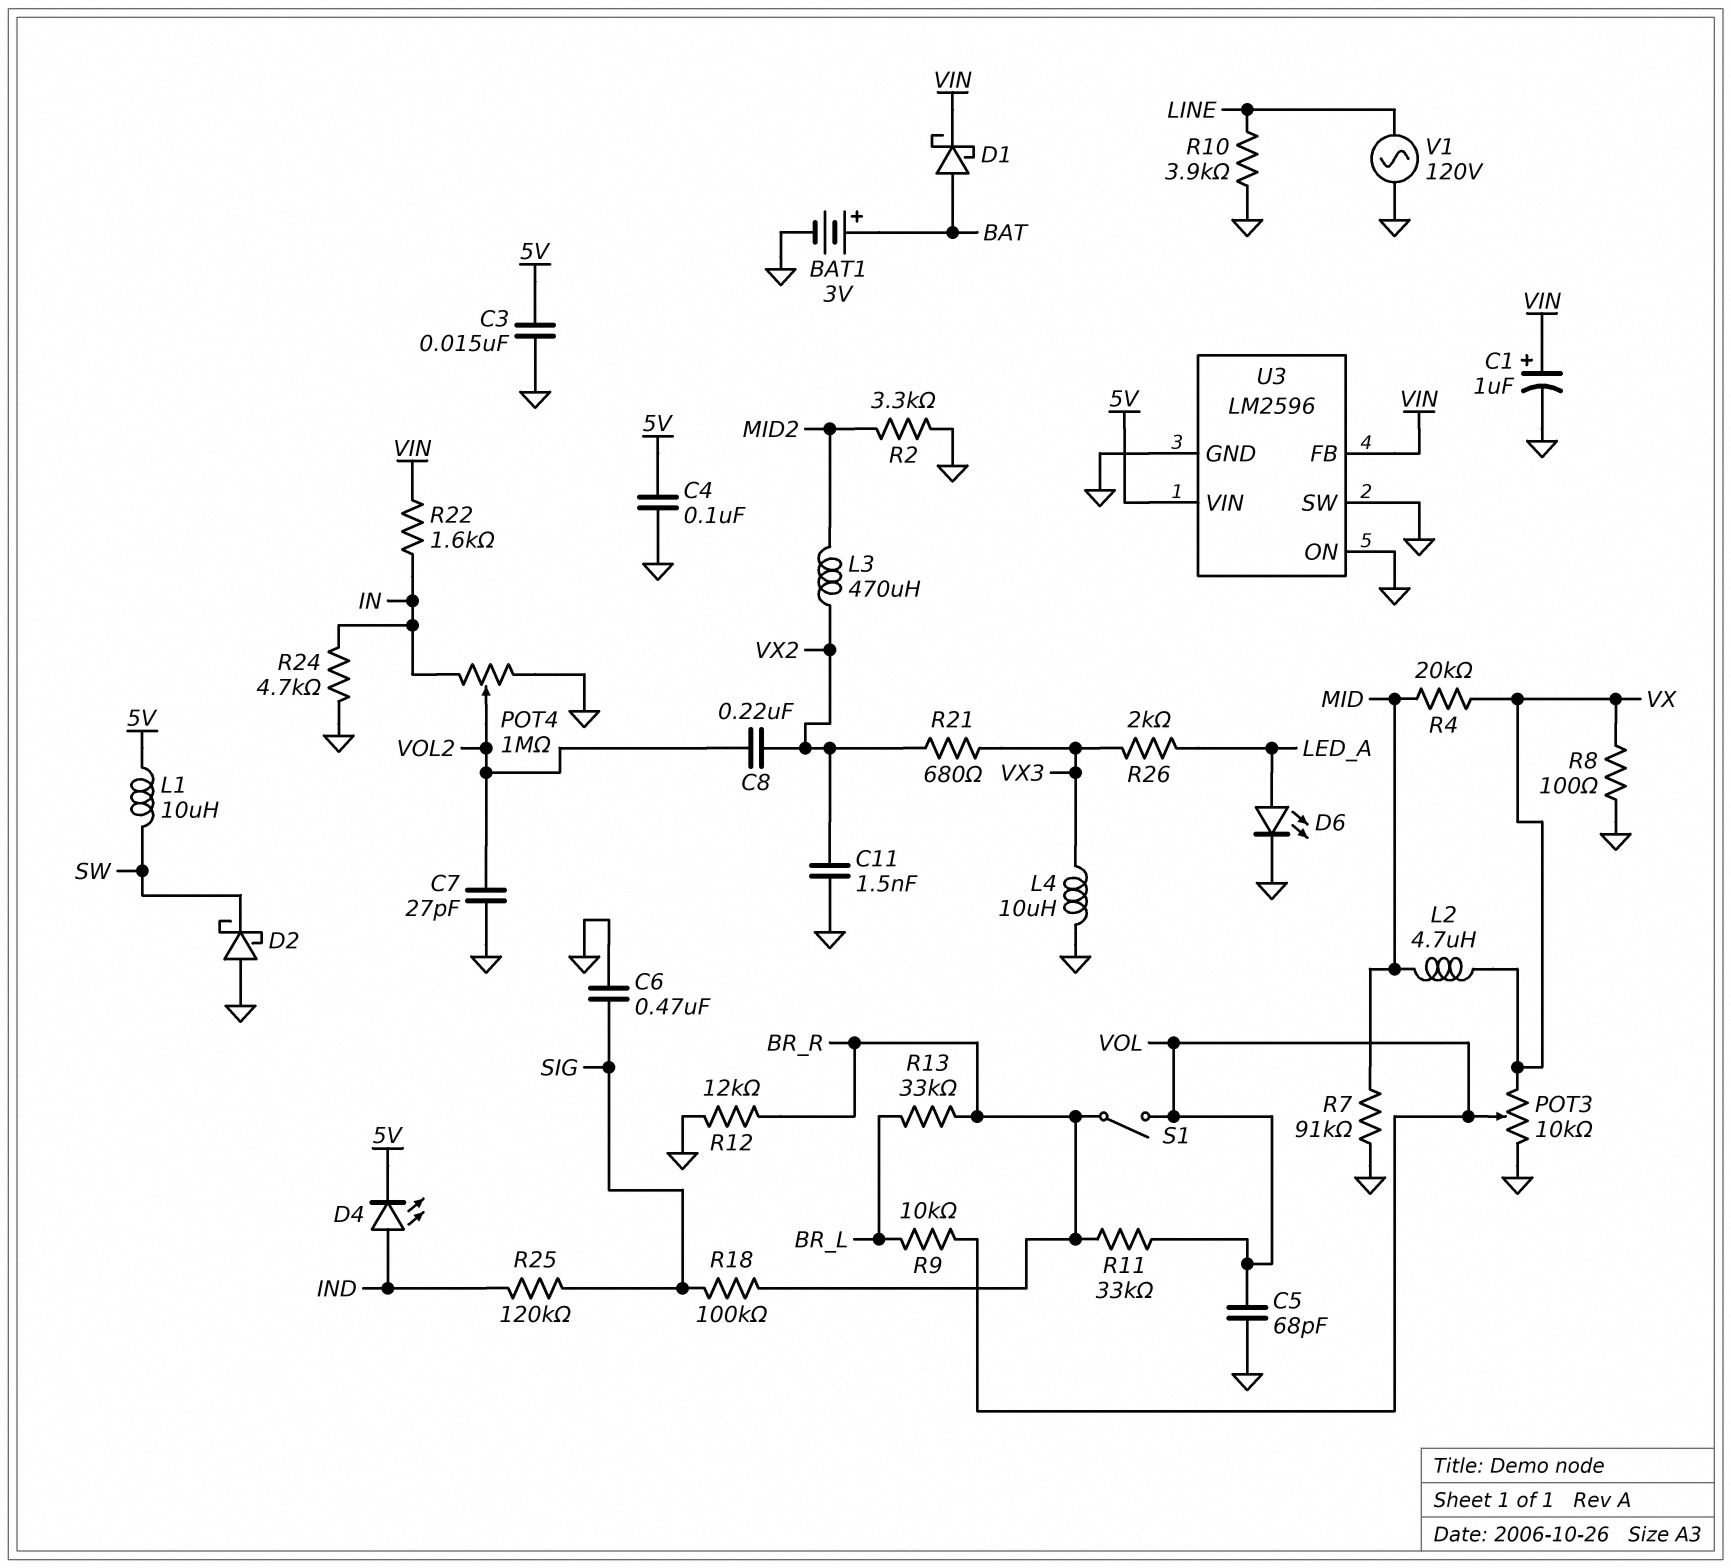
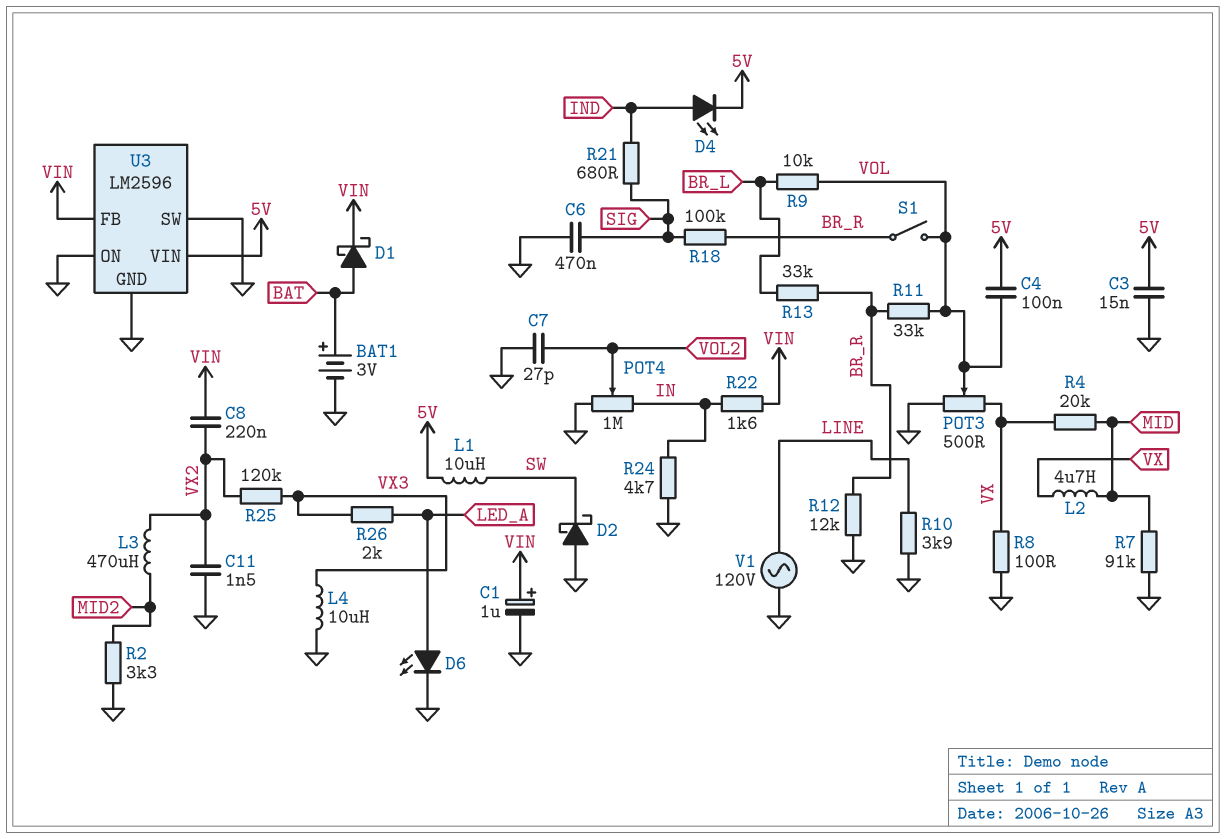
C4: 100nF (5V, GND) -> 100nF (5V, VOL)
C5: 68pF (GND, VOL) -> none
C8: 220nF (VOL2, VX2) -> 220nF (VIN, VX2)
POT3: 10k (GND, VX, wiper VOL) -> 500 (GND, VX, wiper VOL)
R21: 680 (VX2, VX3) -> 680 (IND, SIG)
R25: 120k (IND, SIG) -> 120k (VX2, VX3)

